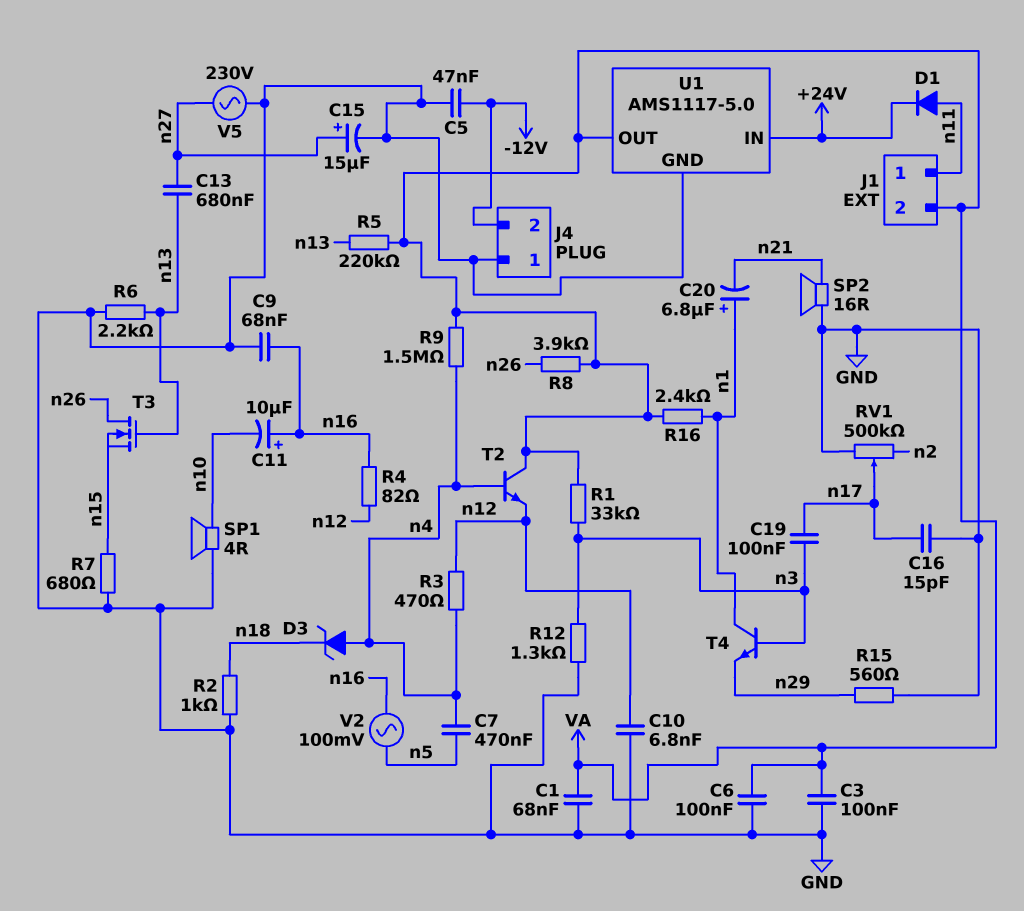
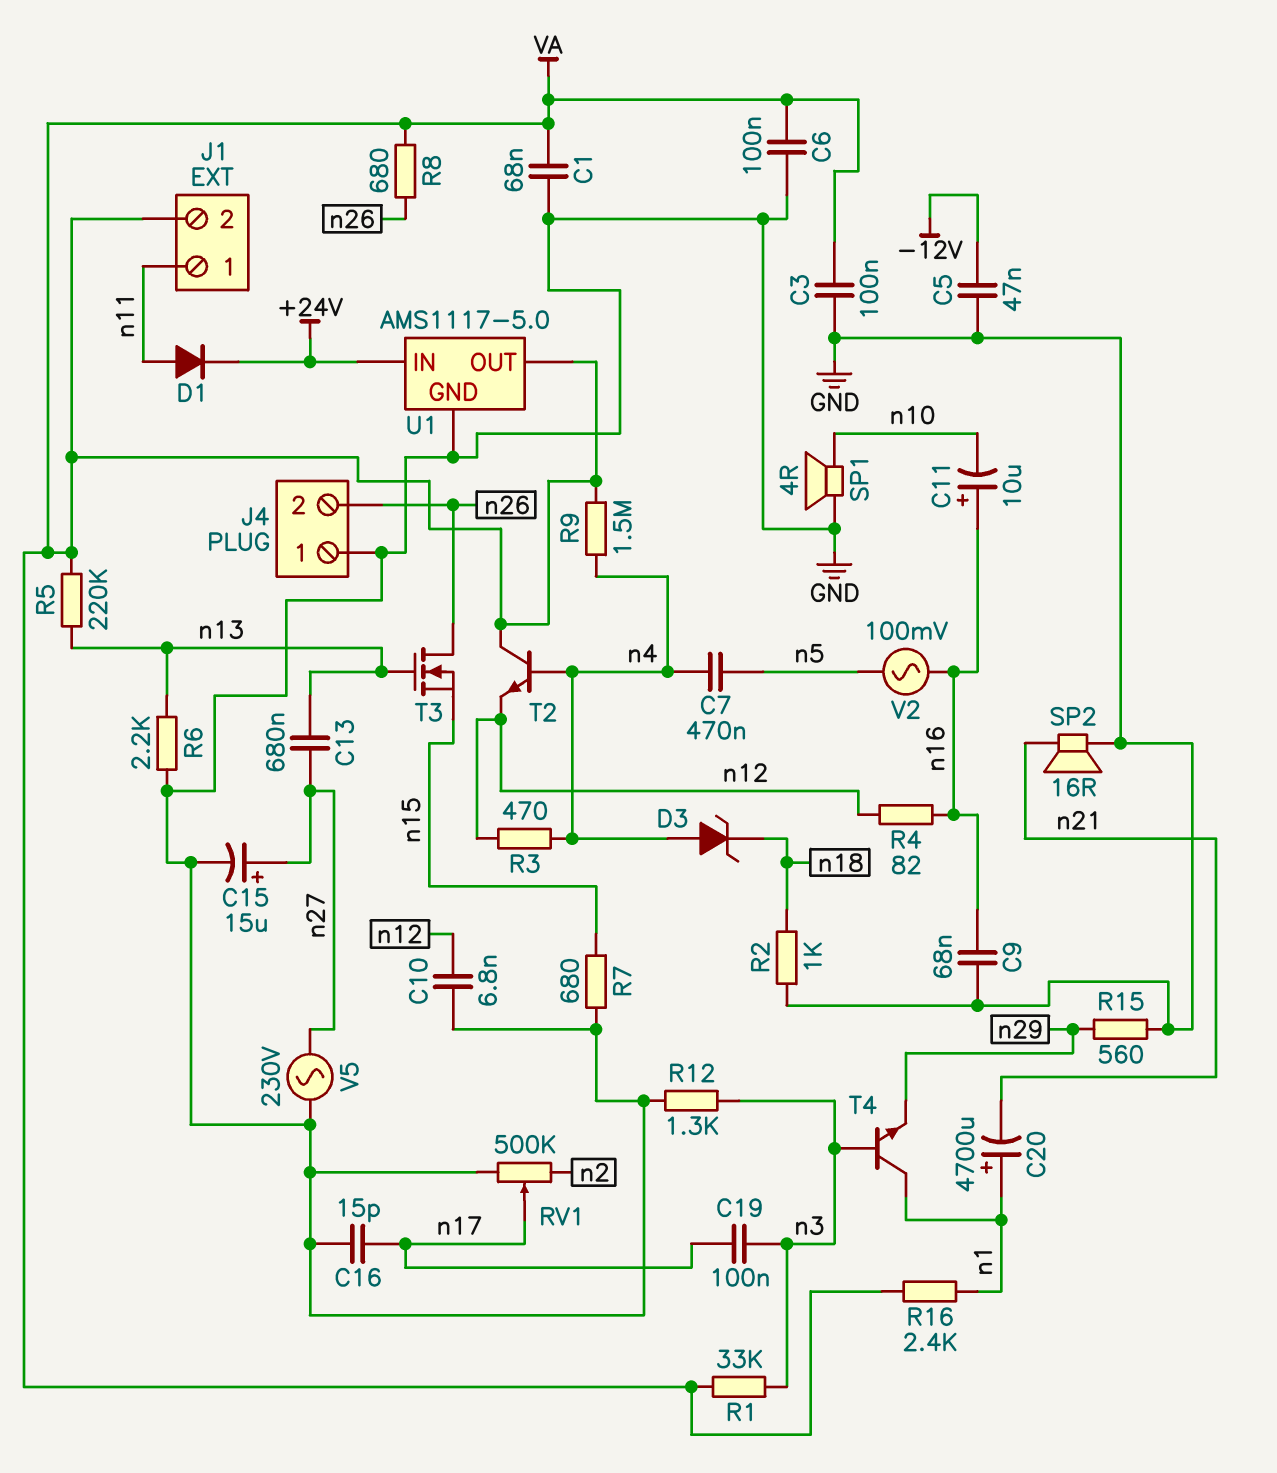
C20: 6.8uF (plus n1, minus n21) -> 4700uF (plus n1, minus n21)
J4 pin 2: -12V -> n26
R8: 3.9k (VA, n26) -> 680 (VA, n26)

